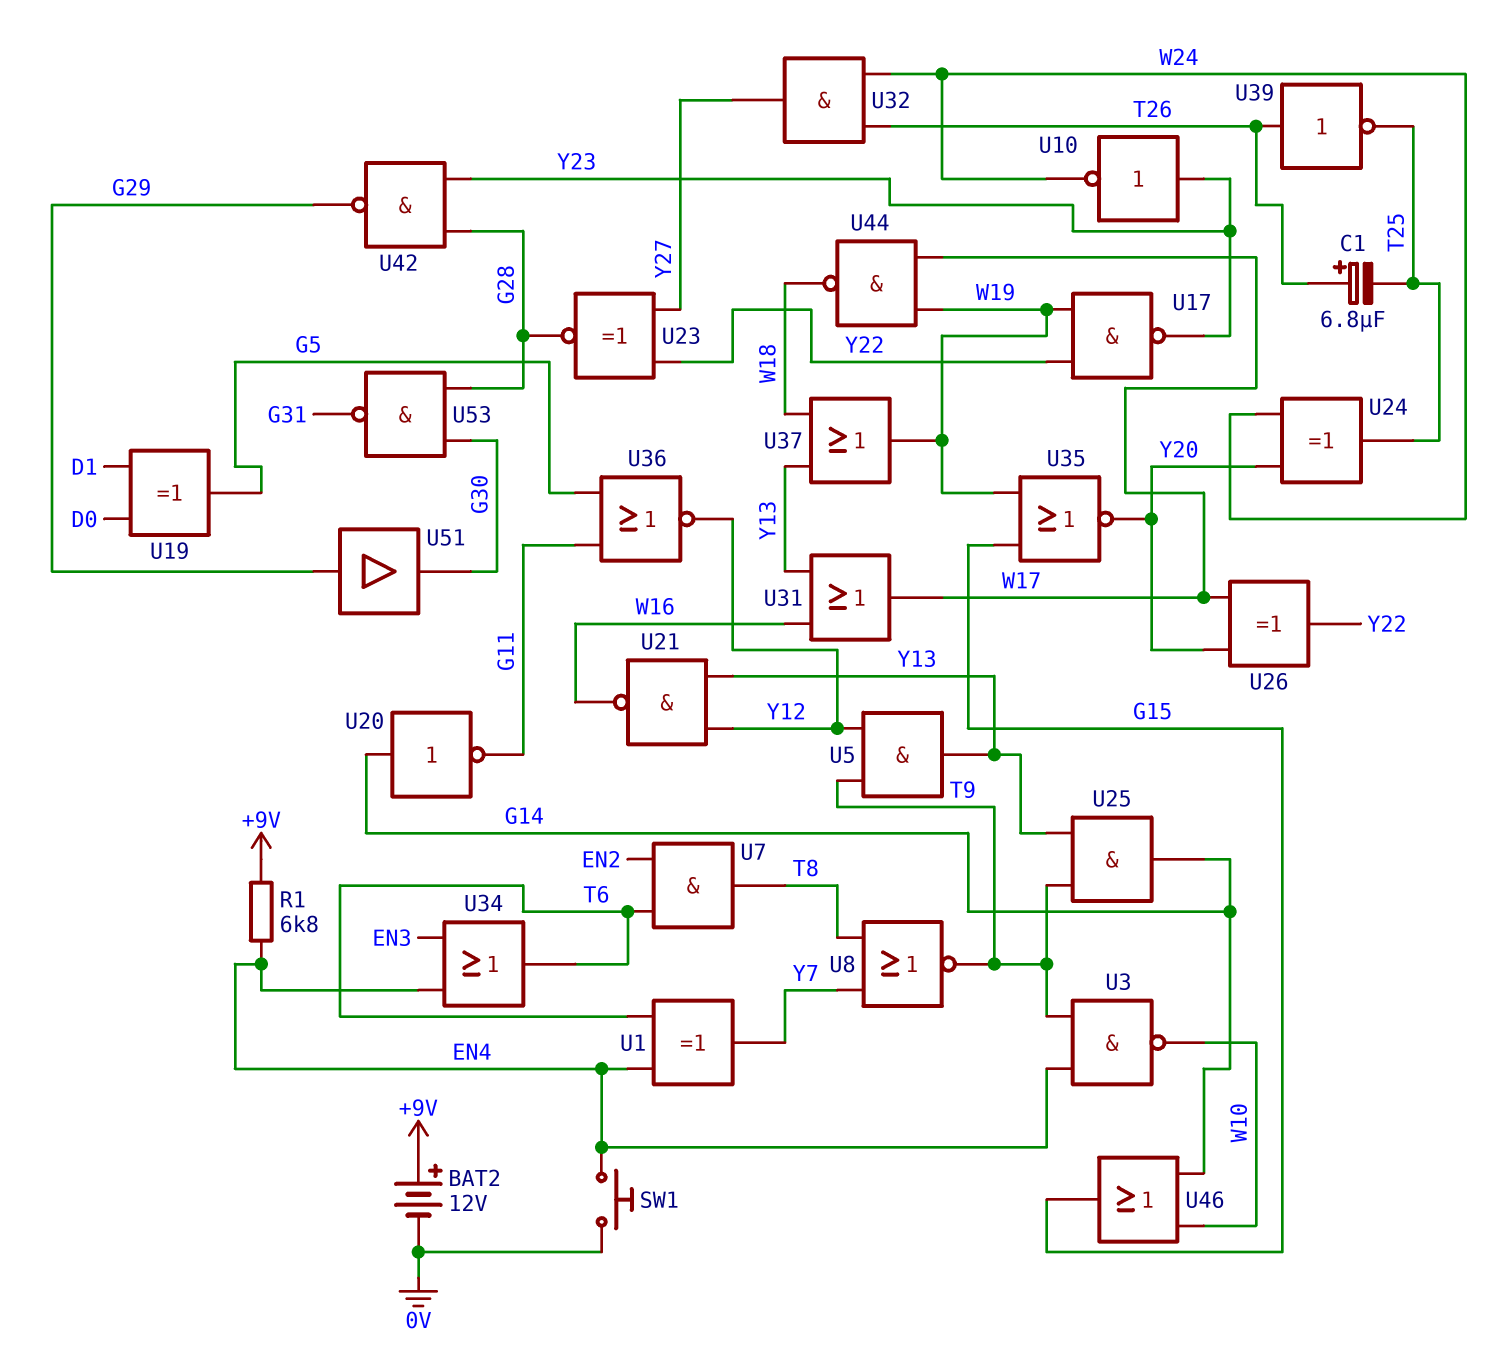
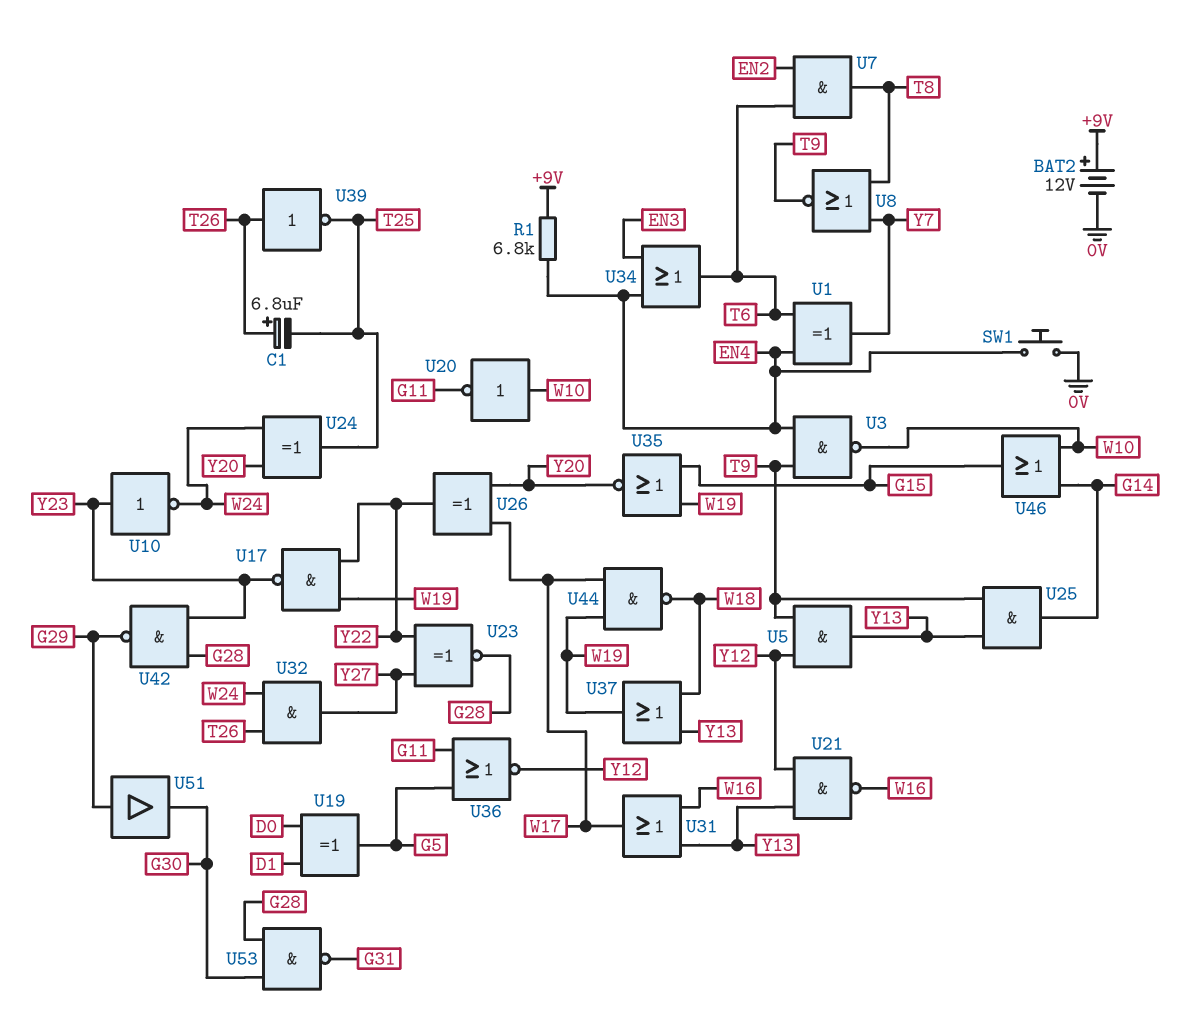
U20: NOT (in G14, out G11) -> NOT (in W10, out G11)

